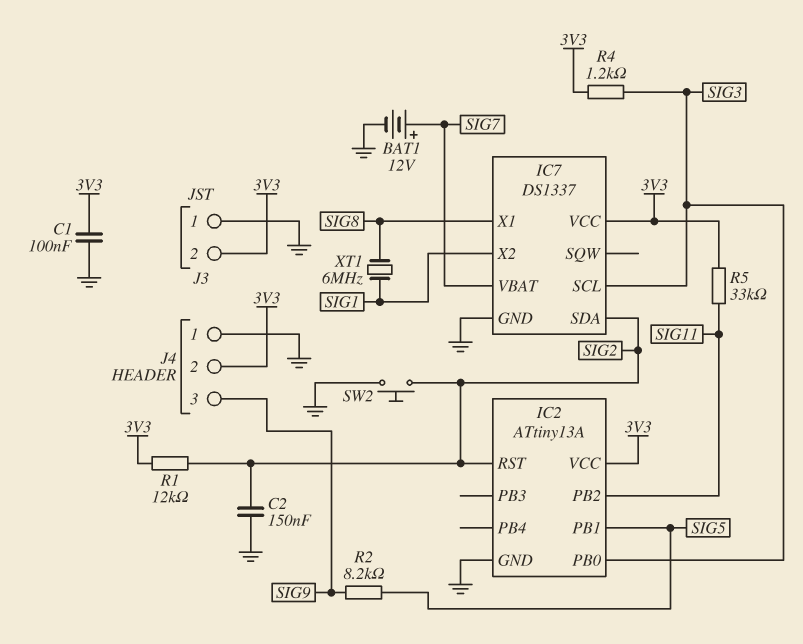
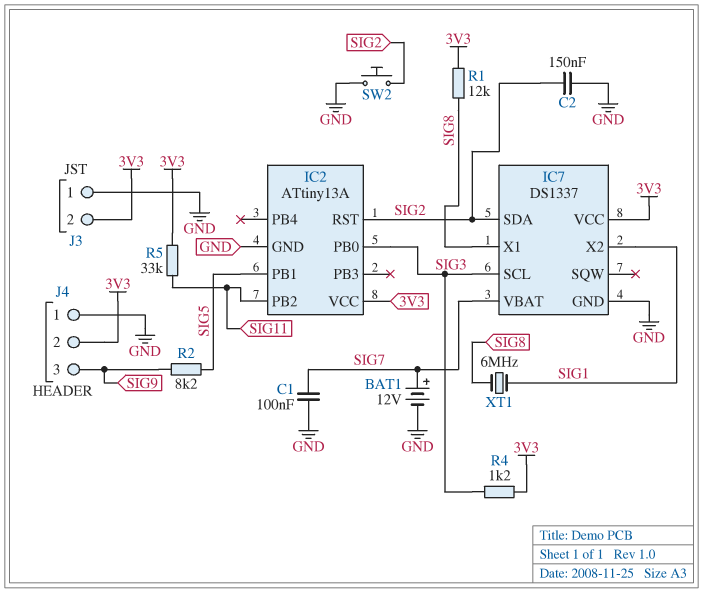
C1: 100nF (3V3, GND) -> 100nF (GND, SIG7)
R1: 12k (3V3, SIG2) -> 12k (3V3, SIG8)

